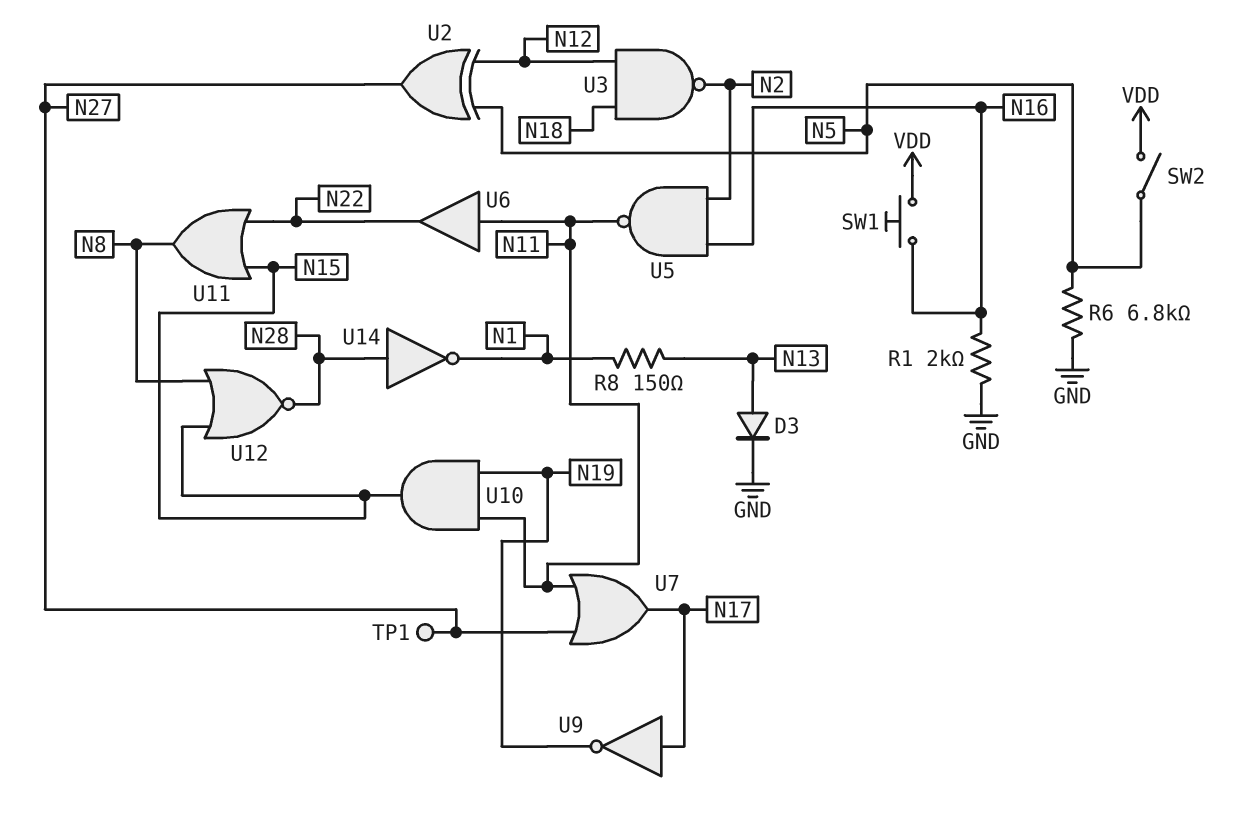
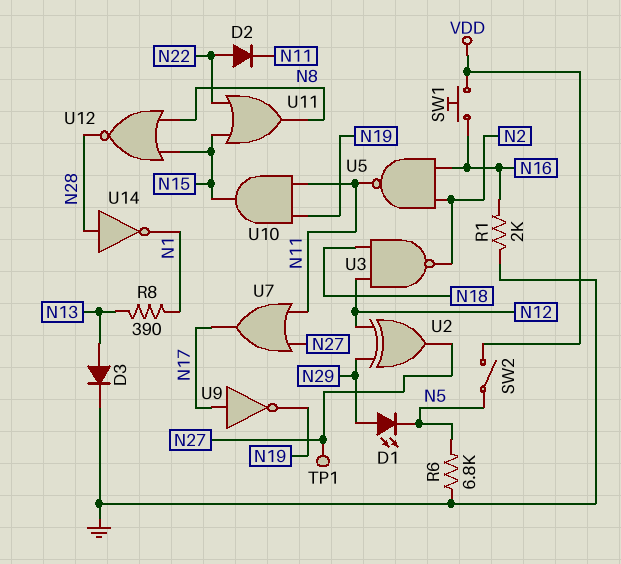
D1: none -> LED (A N29, K N5)
D2: none -> diode (A N22, K N11)
R8: 150 (N1, N13) -> 390 (N1, N13)
U2: XOR (in N5, in N12, out N27) -> XOR (in N12, in N29, out N27)
U6: buffer (in N11, out N22) -> none

